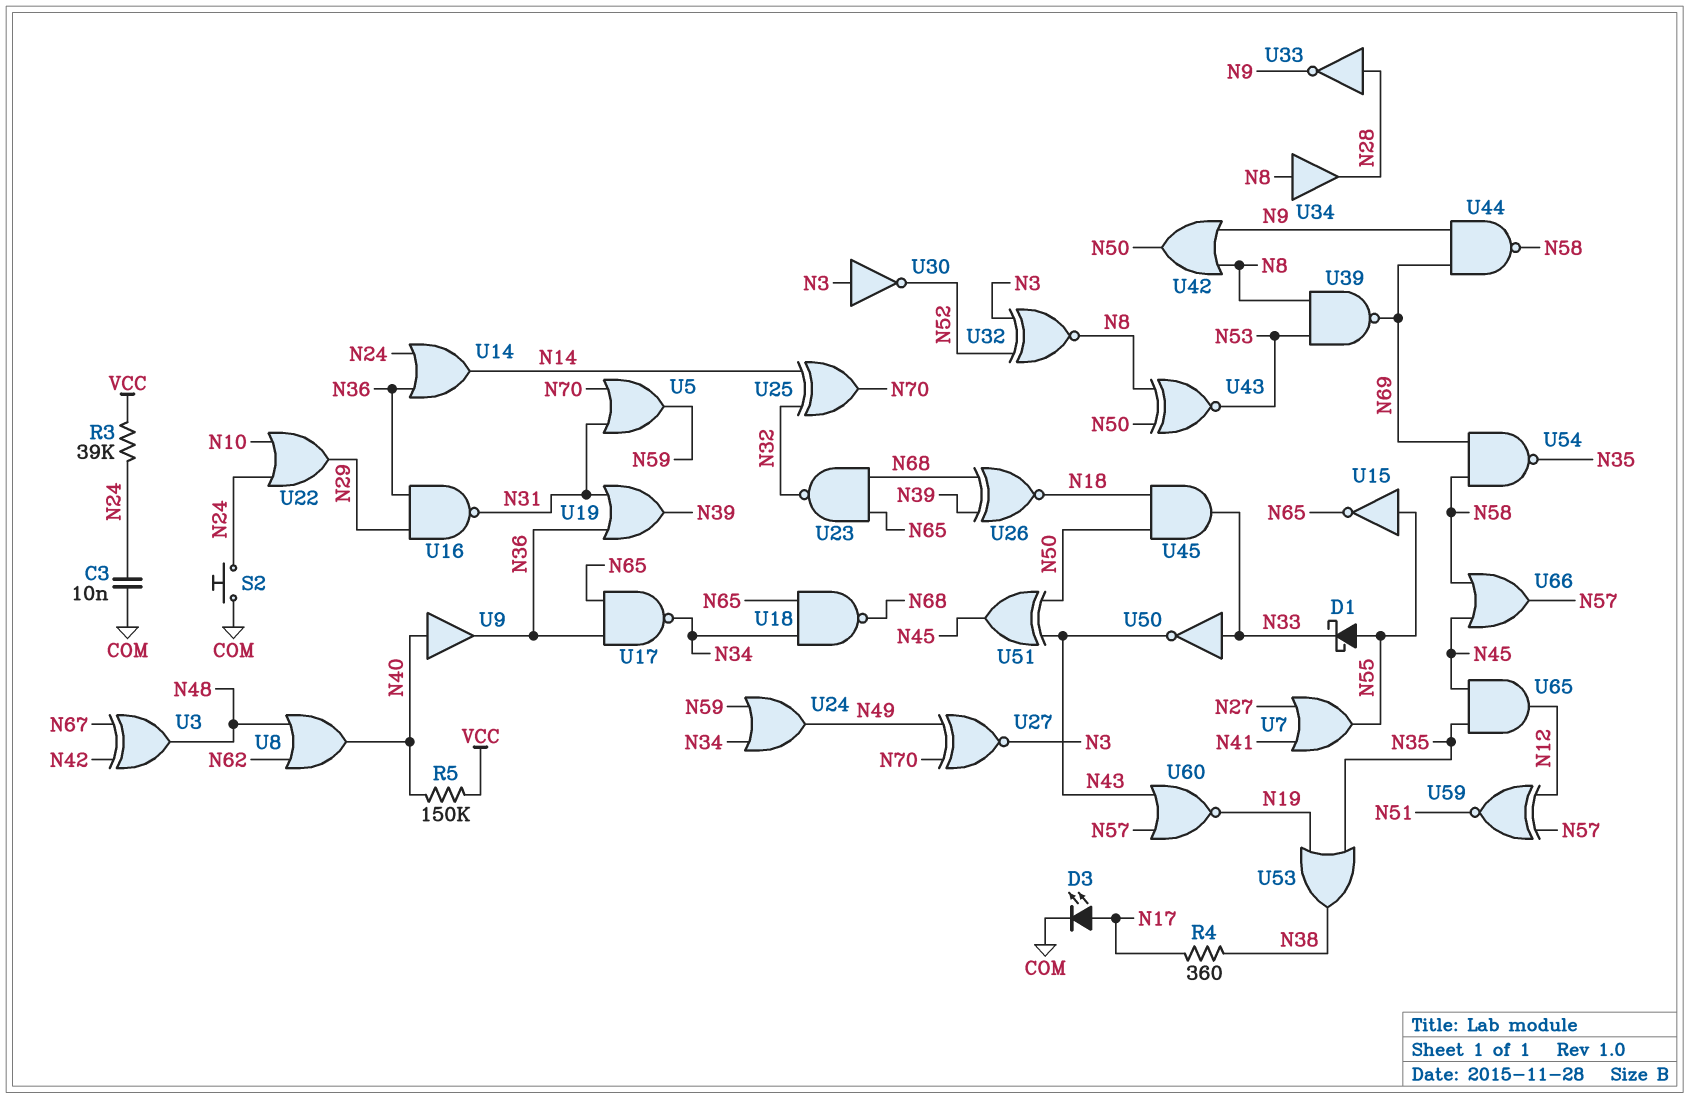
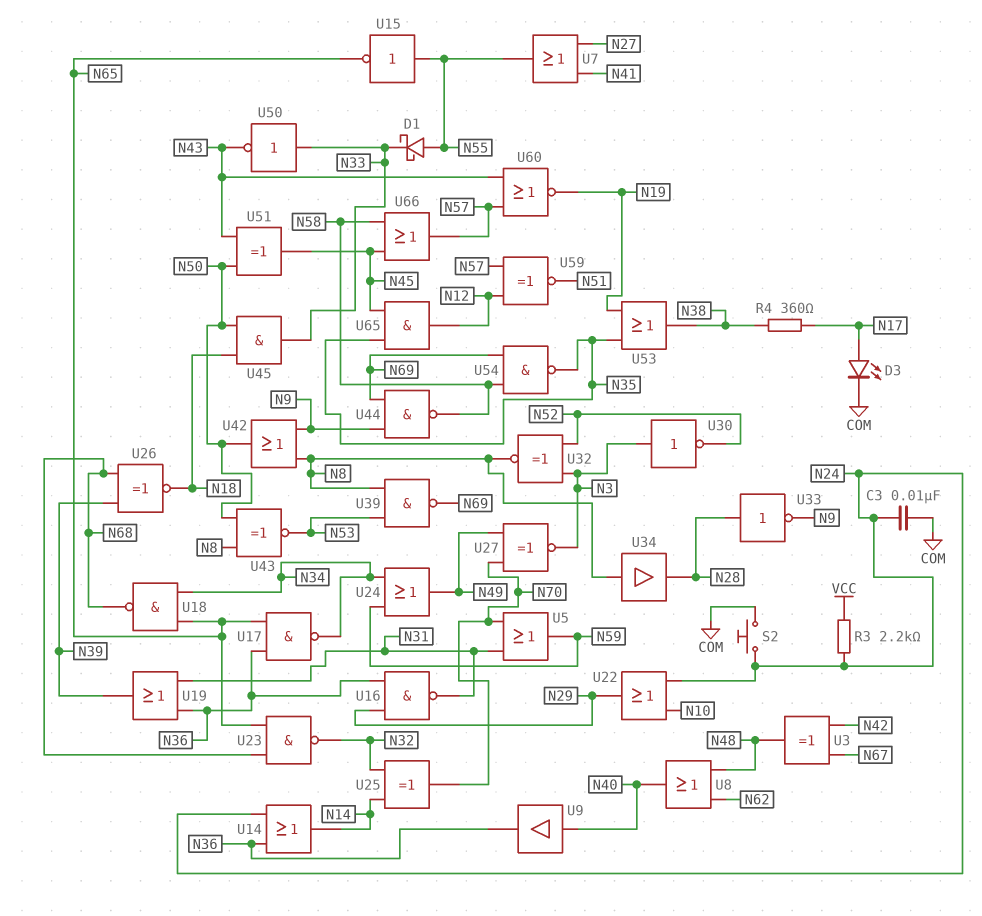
R3: 39k (N24, VCC) -> 2.2k (N24, VCC)
R5: 150k (N40, VCC) -> none

